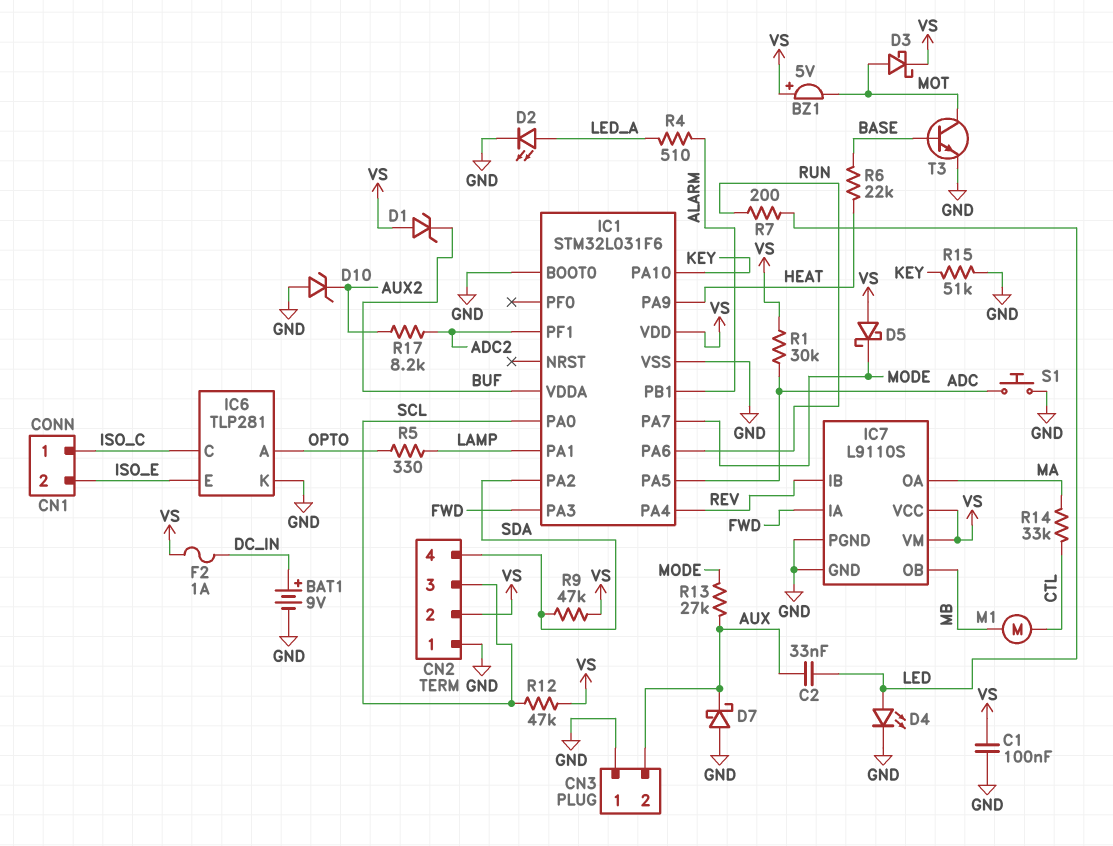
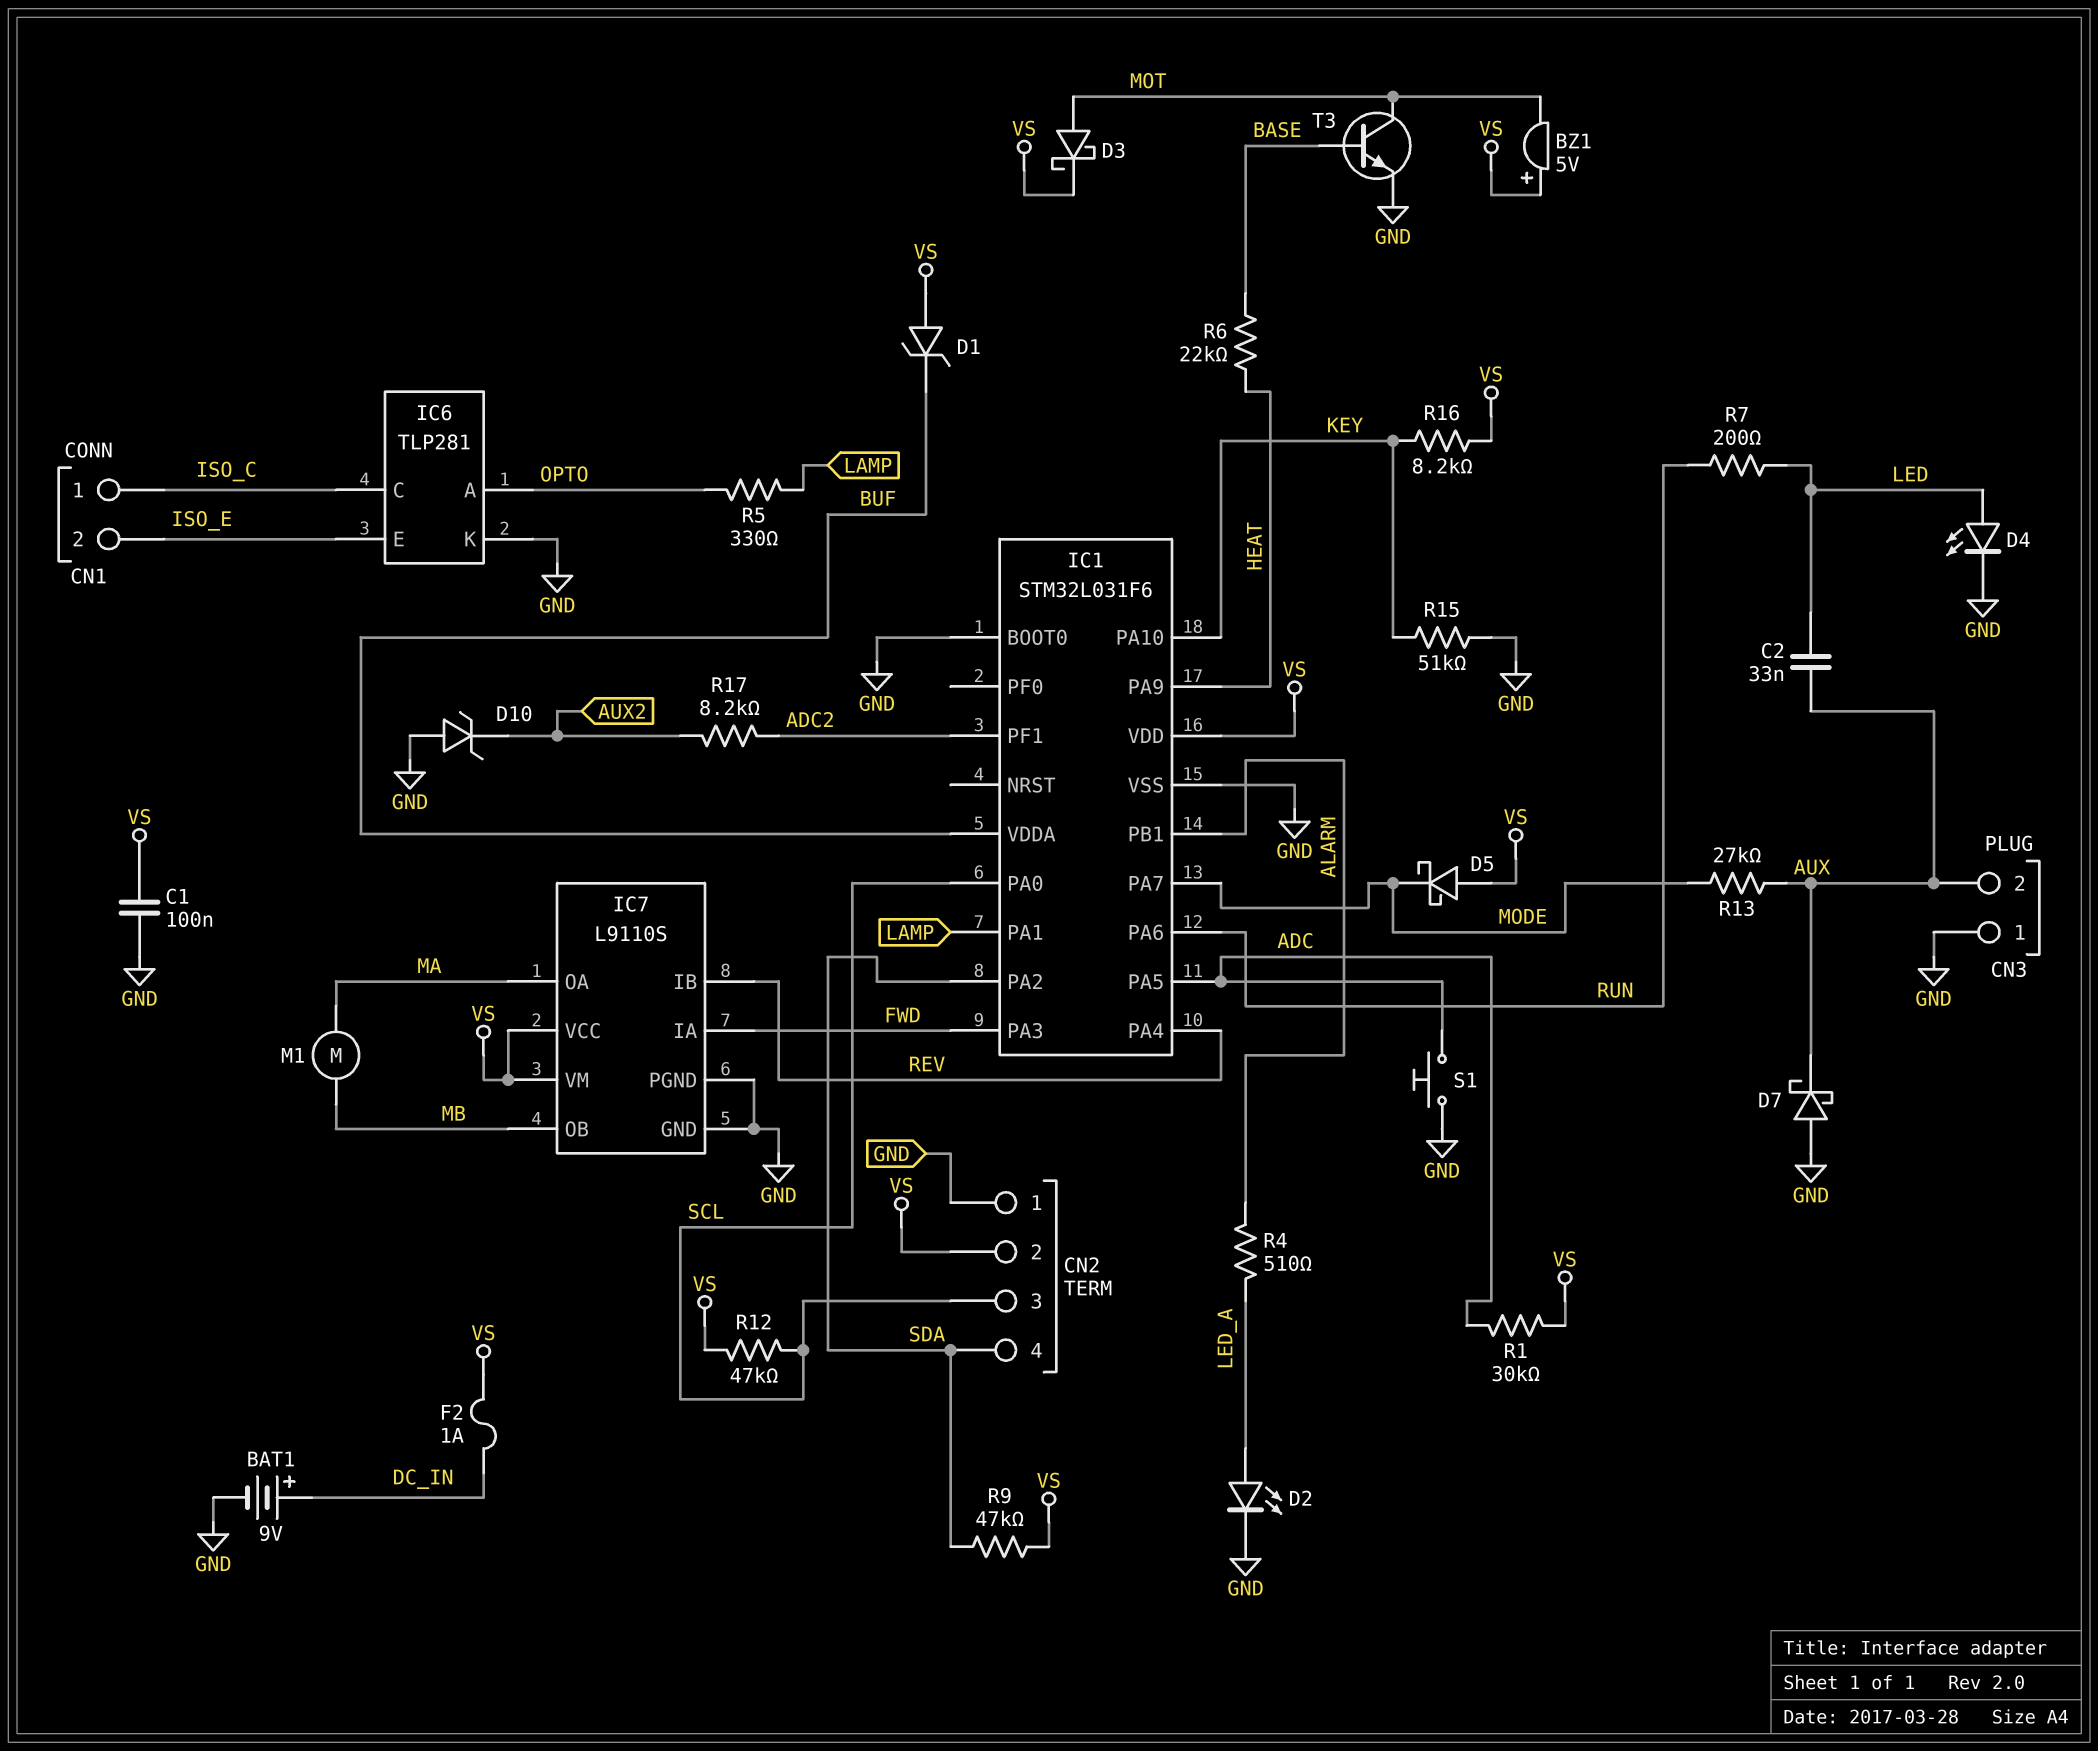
M1: motor (CTL, MB) -> motor (MA, MB)
R14: 33k (CTL, MA) -> none
R16: none -> 8.2k (KEY, VS)

